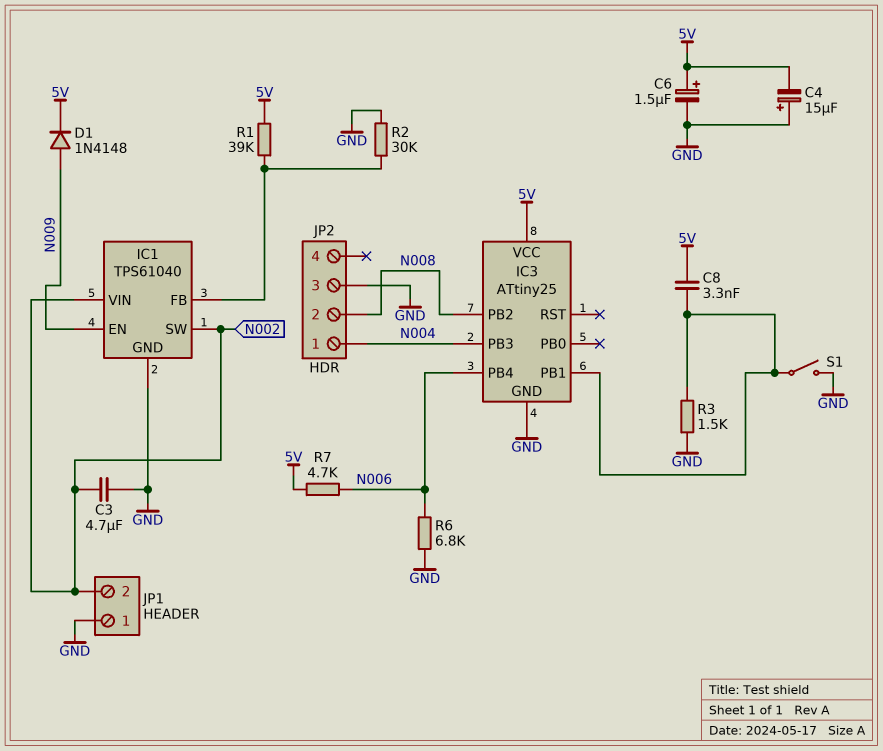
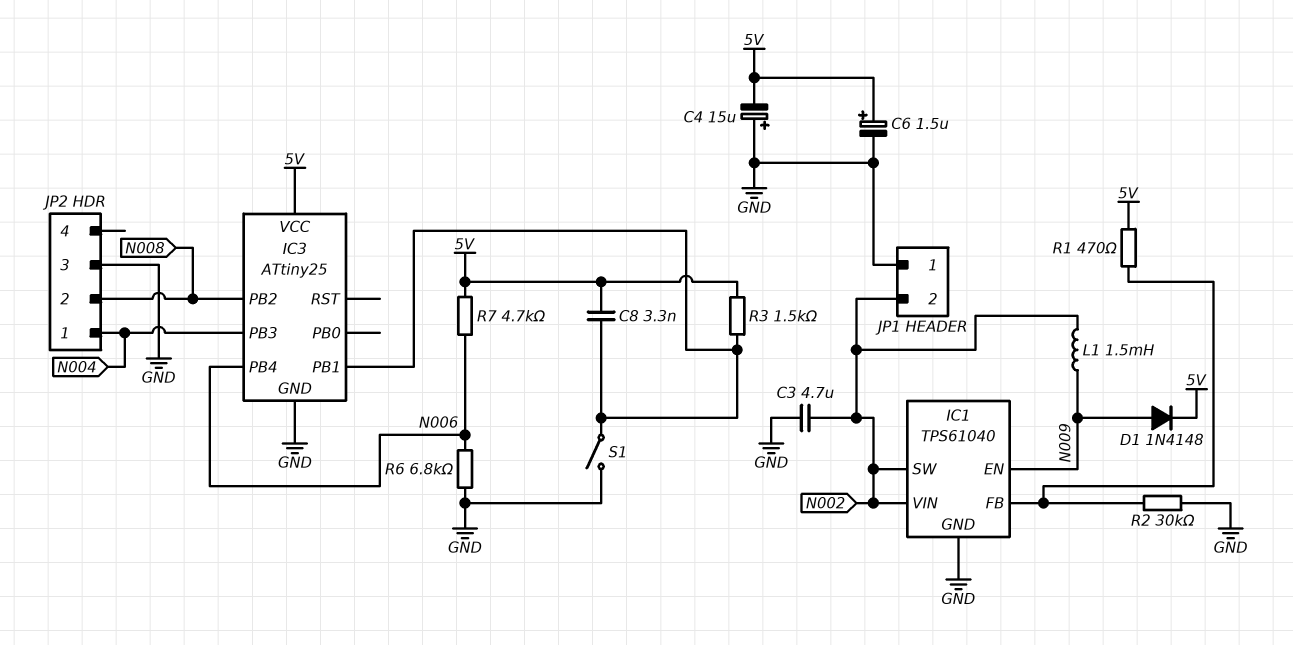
L1: none -> 1.5mH (N002, N009)
R1: 39k (5V, IC1/FB) -> 470 (5V, IC1/FB)
R3: 1.5k (GND, IC3/PB1) -> 1.5k (5V, IC3/PB1)

